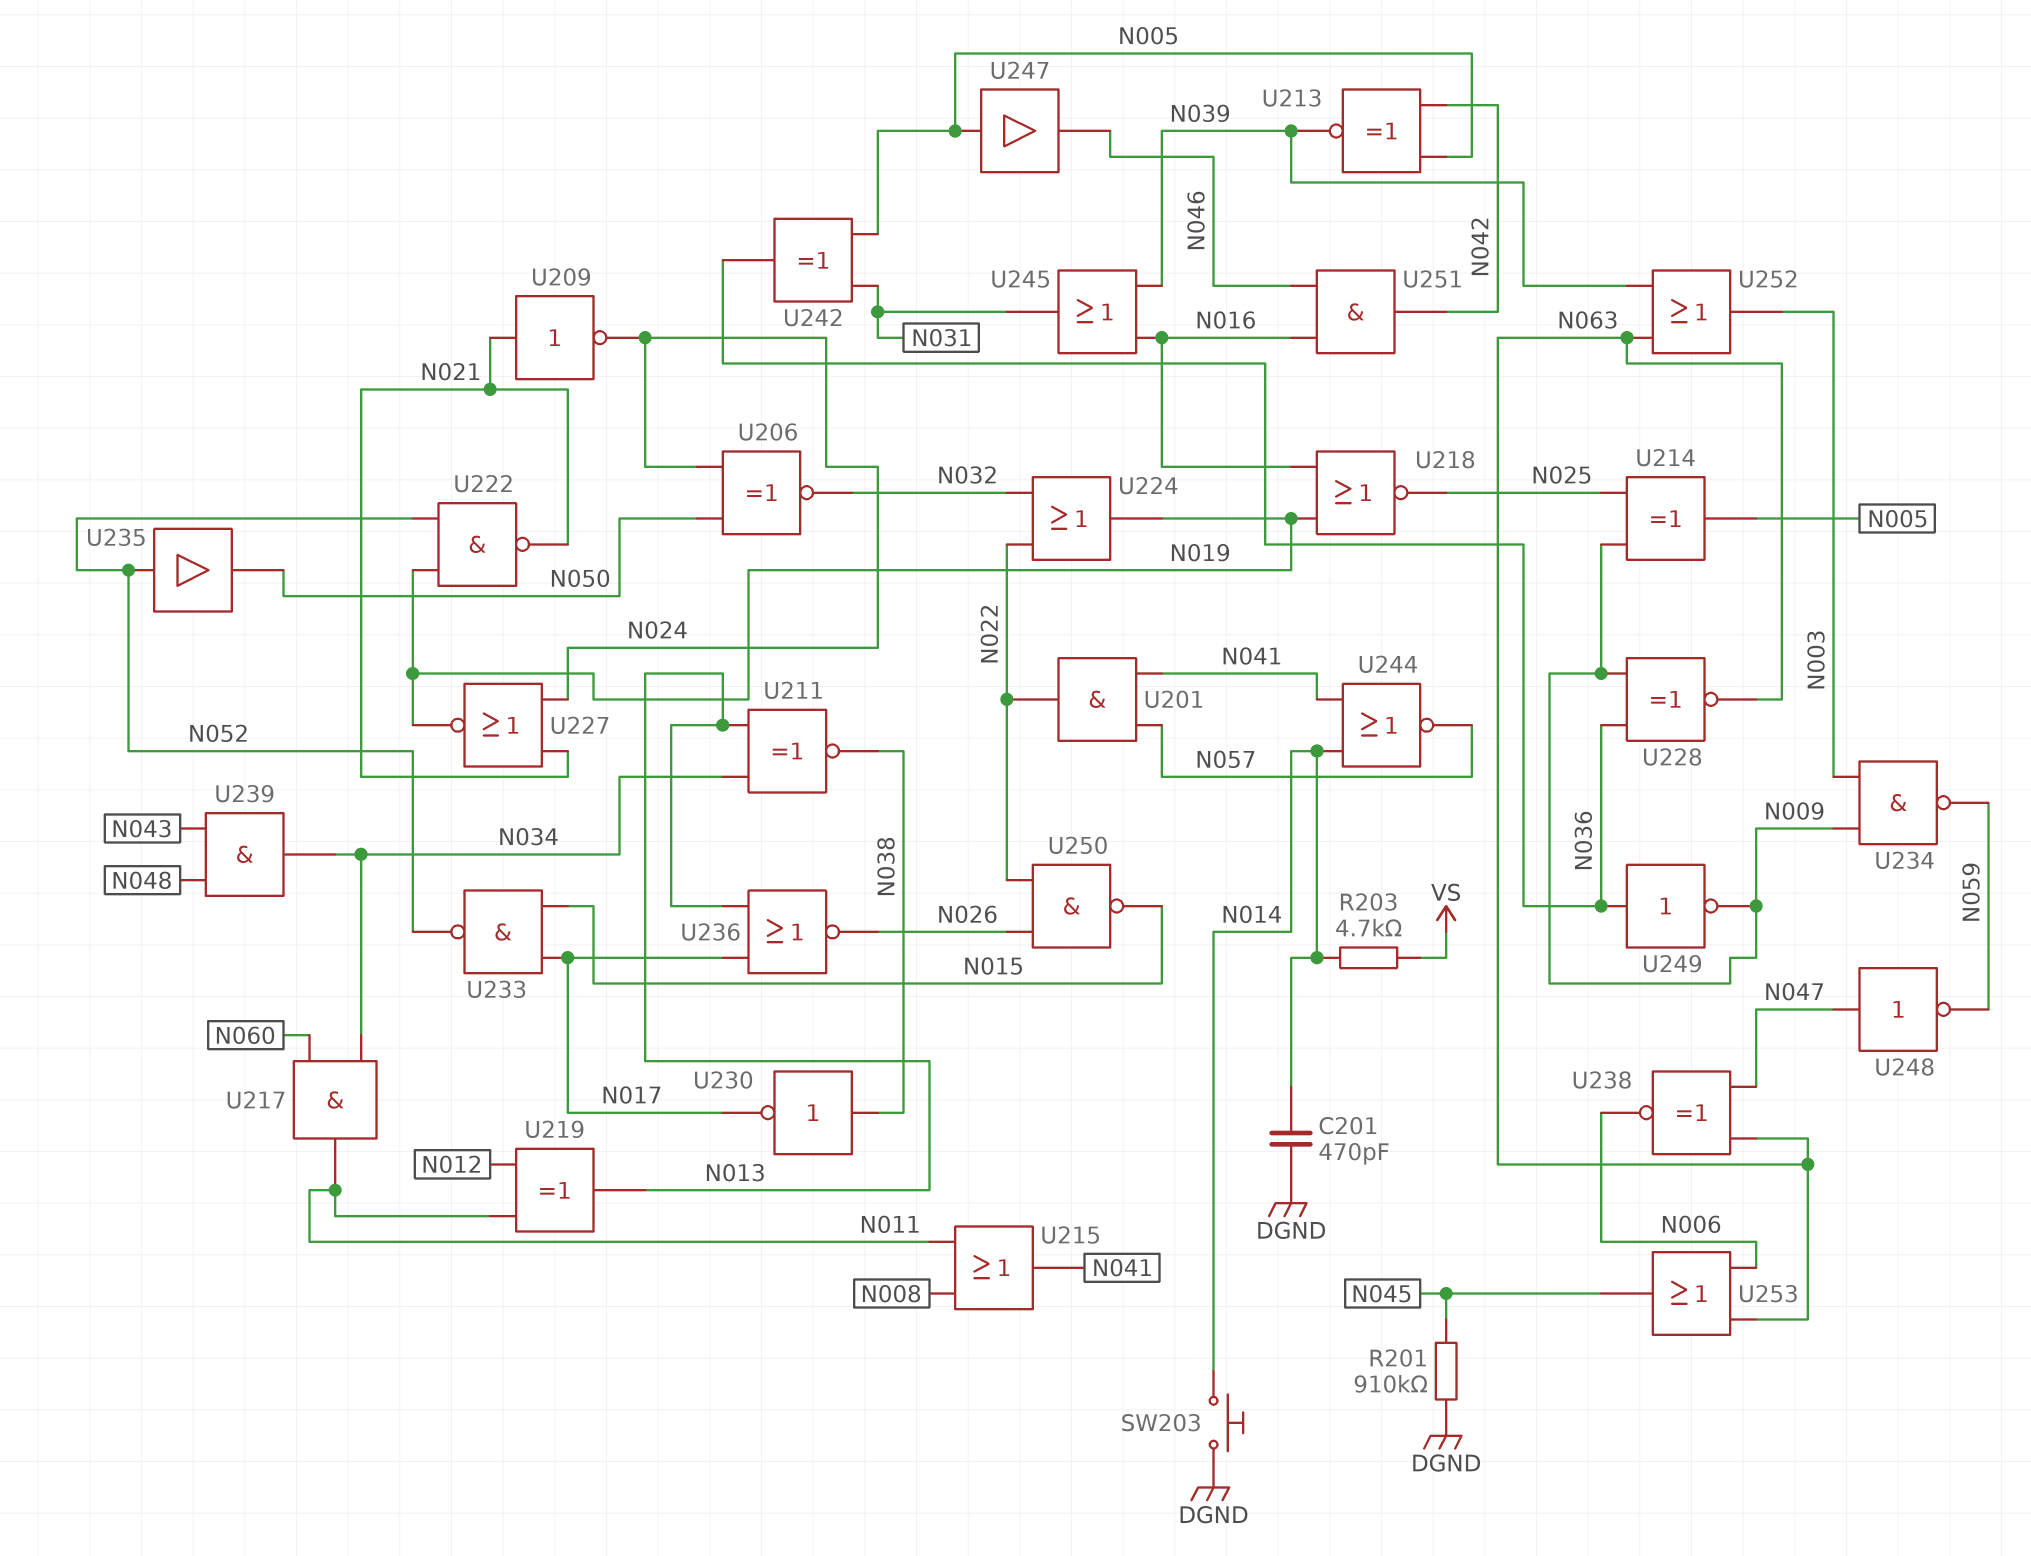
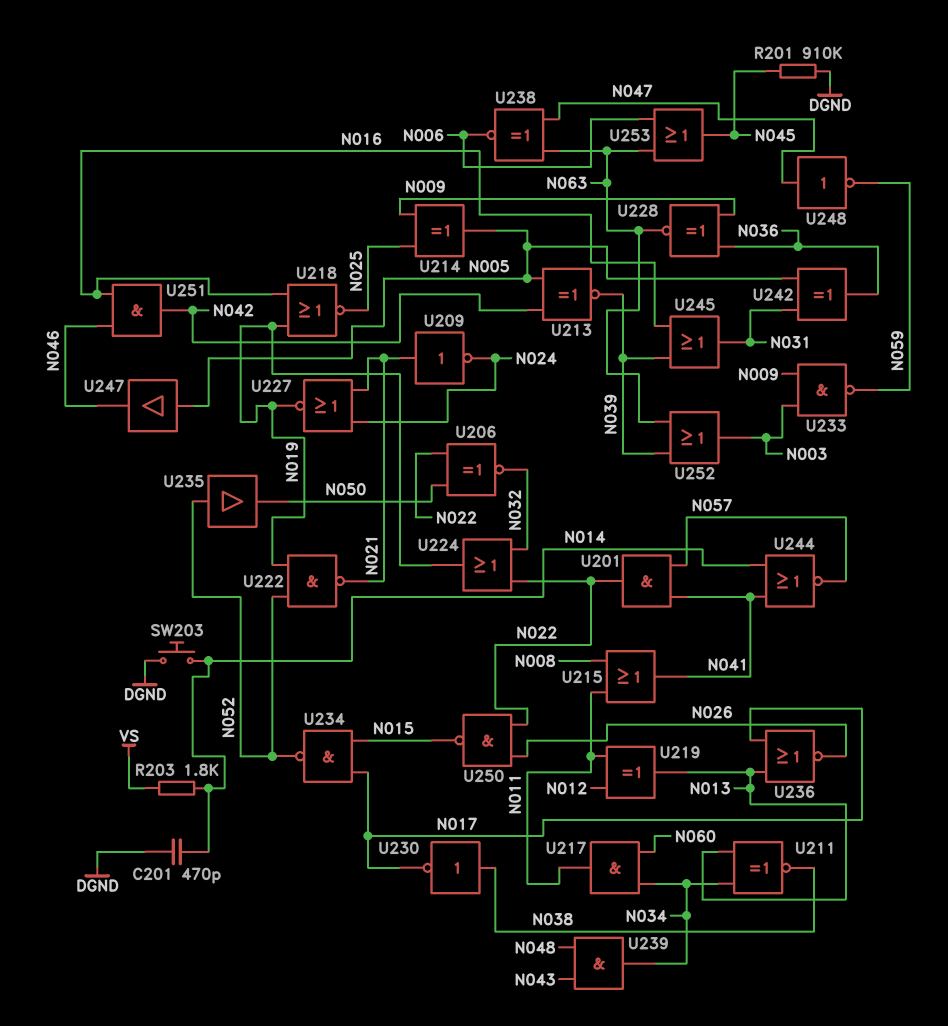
R203: 4.7k (N014, VS) -> 1.8k (N014, VS)
U206: XNOR (in N024, in N050, out N032) -> XNOR (in N022, in N050, out N032)
U233: NAND (in N015, in N017, out N052) -> NAND (in N003, in N009, out N059)
U234: NAND (in N003, in N009, out N059) -> NAND (in N015, in N017, out N052)
U249: NOT (in N036, out N009) -> none

